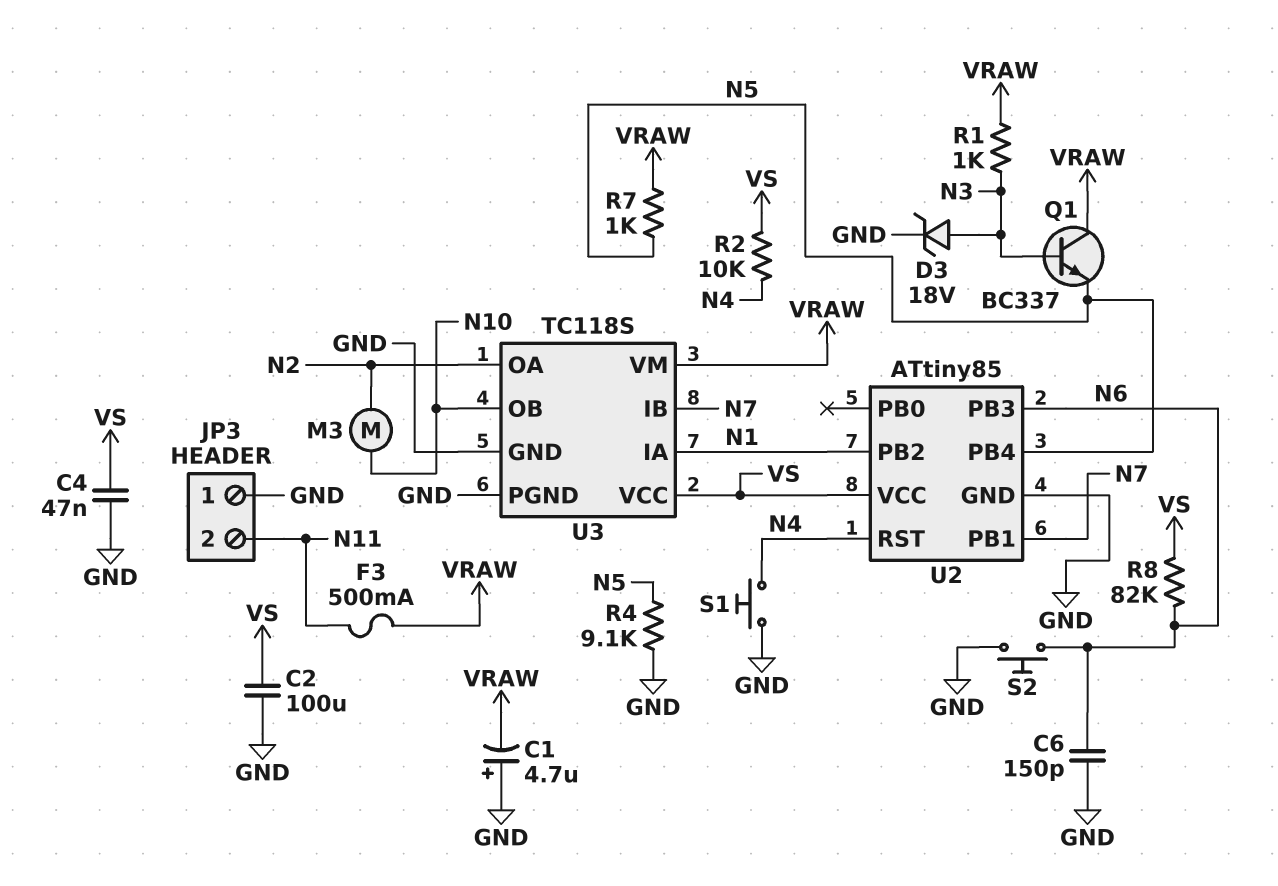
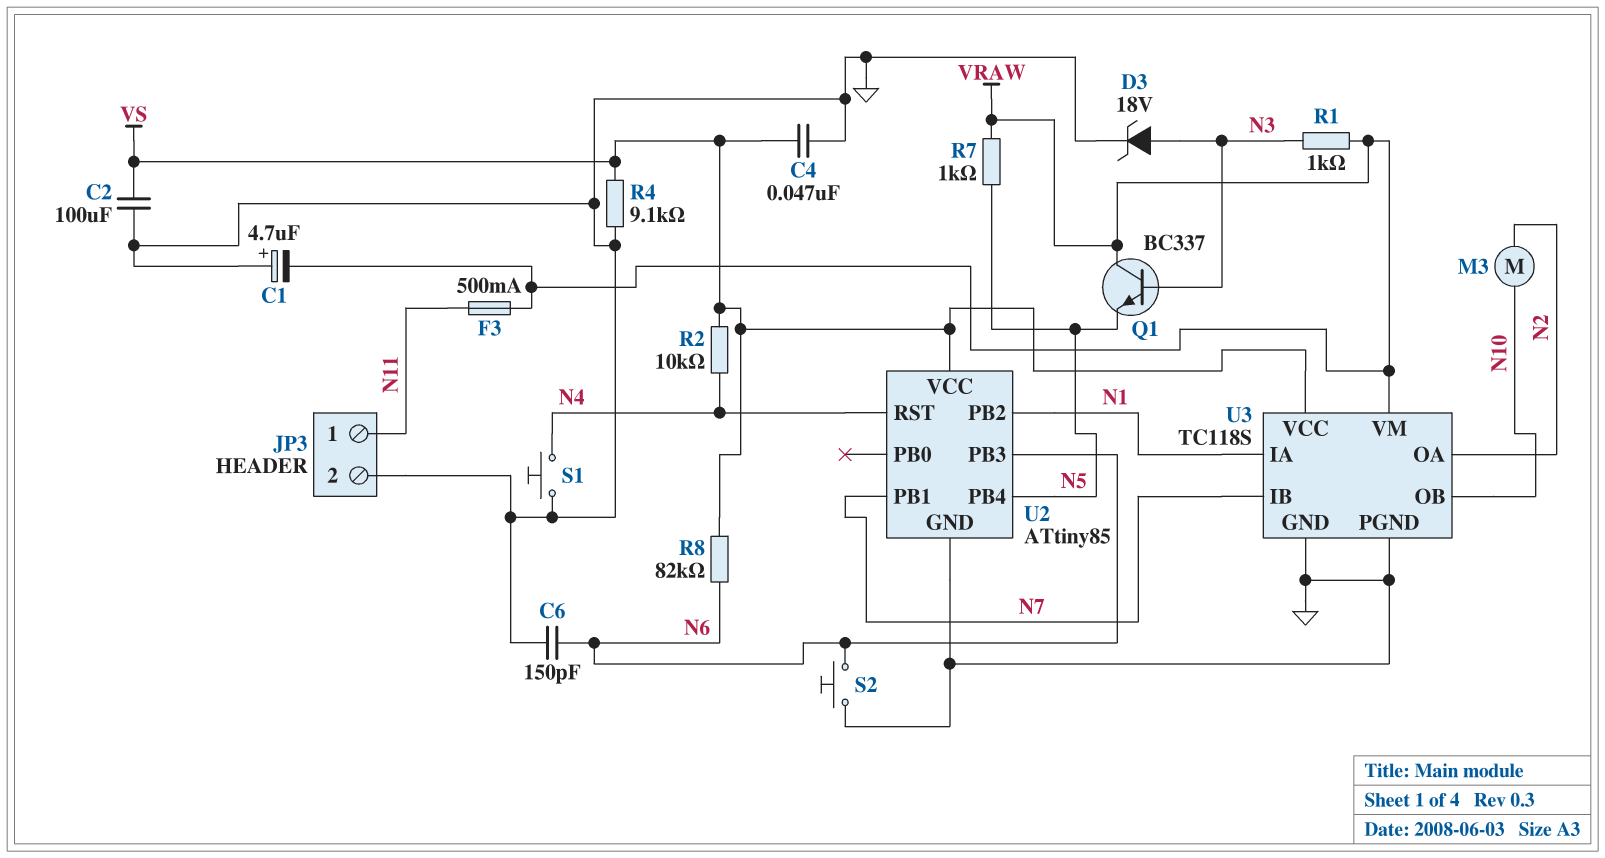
JP3 pin 1: GND -> N11
JP3 pin 2: N11 -> GND
R4: 9.1k (GND, N5) -> 9.1k (GND, VS)

